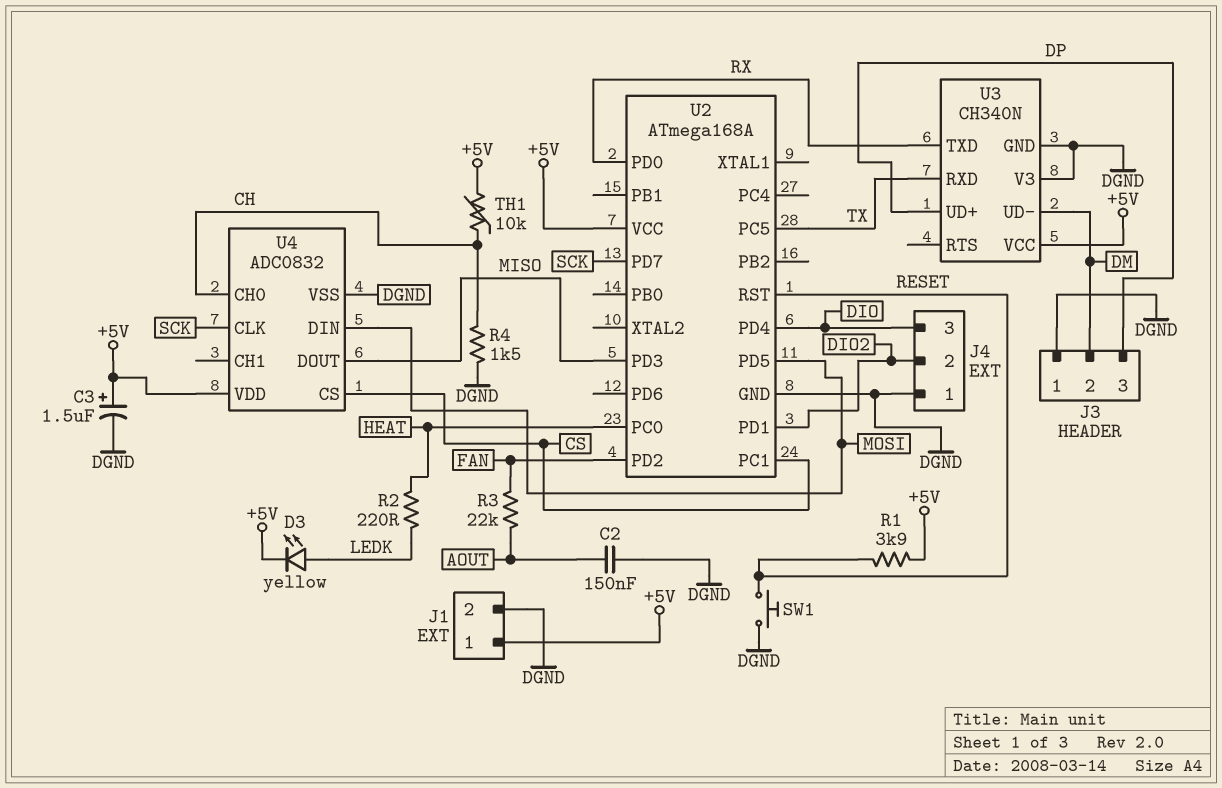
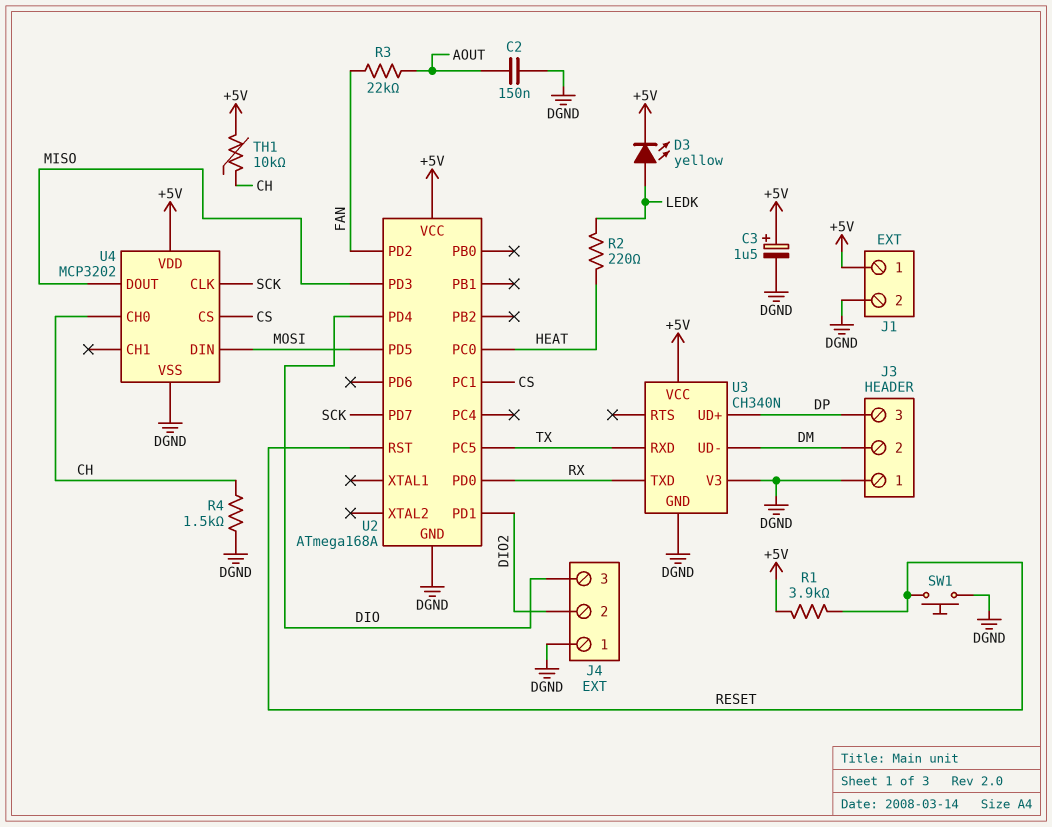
U4: ADC0832 -> MCP3202

